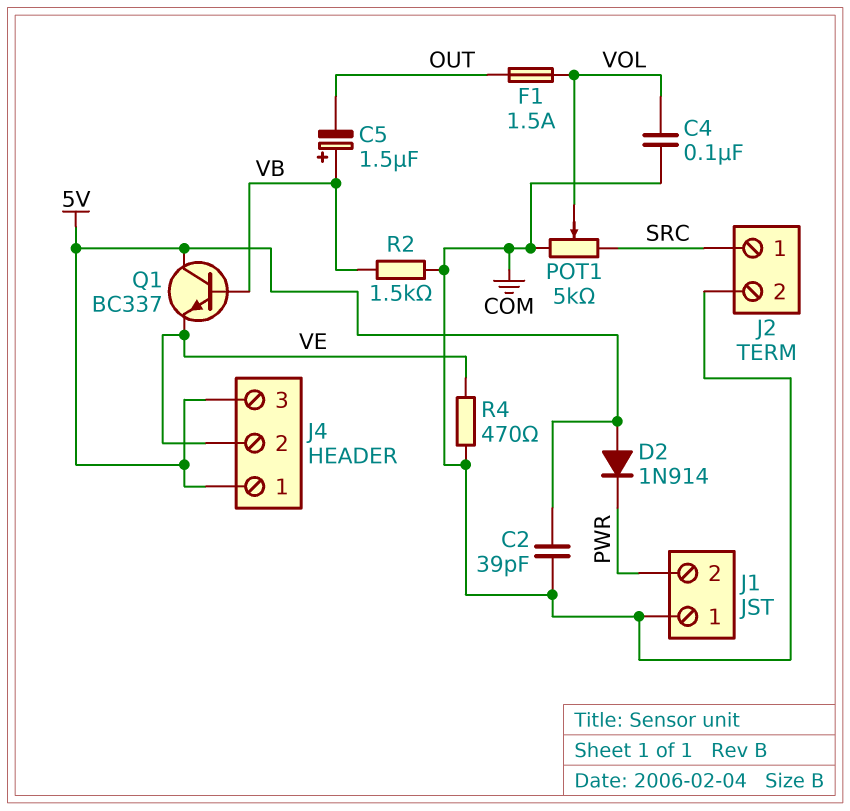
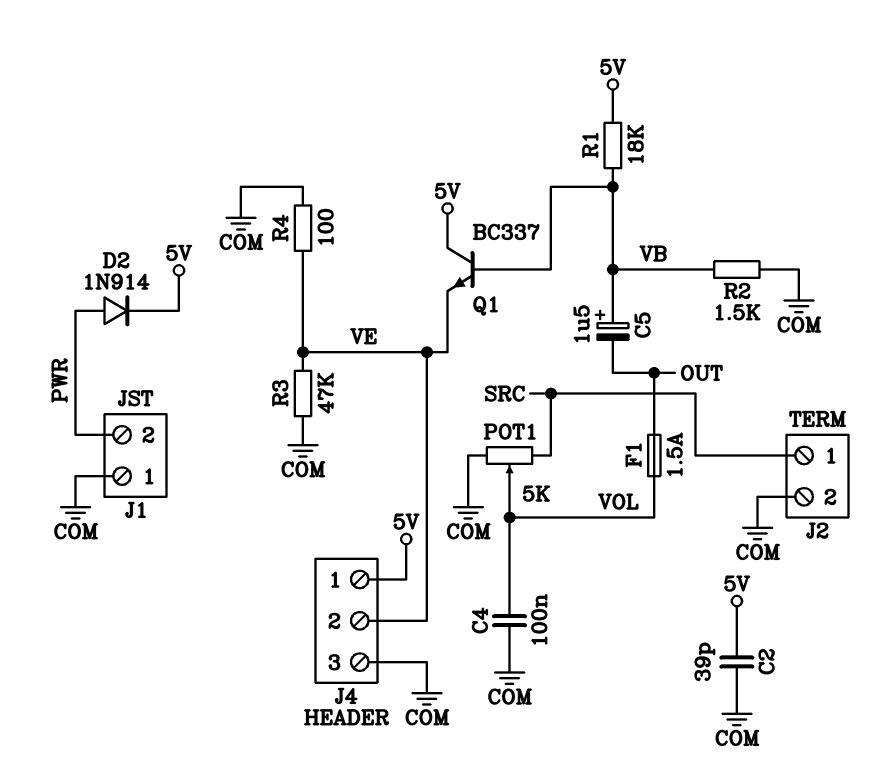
D2: diode 1N914 (A 5V, K PWR) -> diode 1N914 (A PWR, K 5V)
J4 pin 3: 5V -> COM
R1: none -> 18k (5V, VB)
R3: none -> 47k (COM, VE)
R4: 470 (COM, VE) -> 100 (COM, VE)

